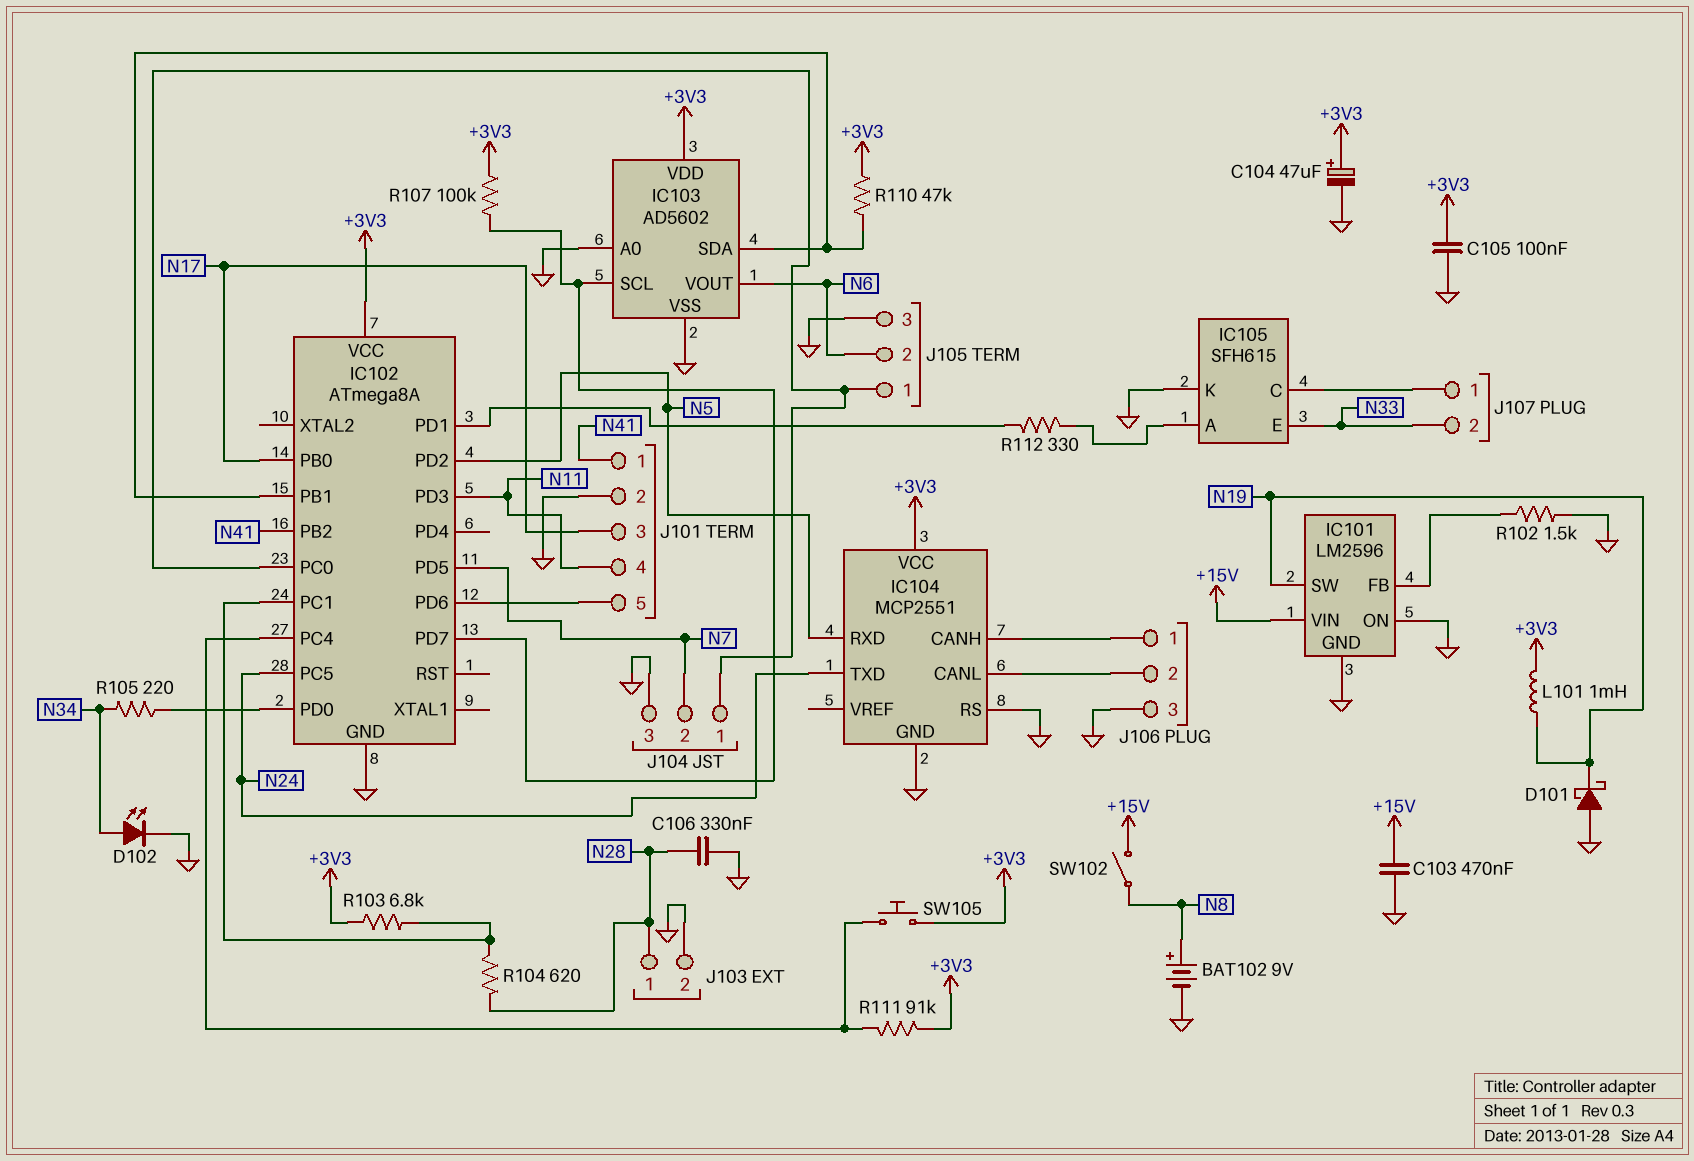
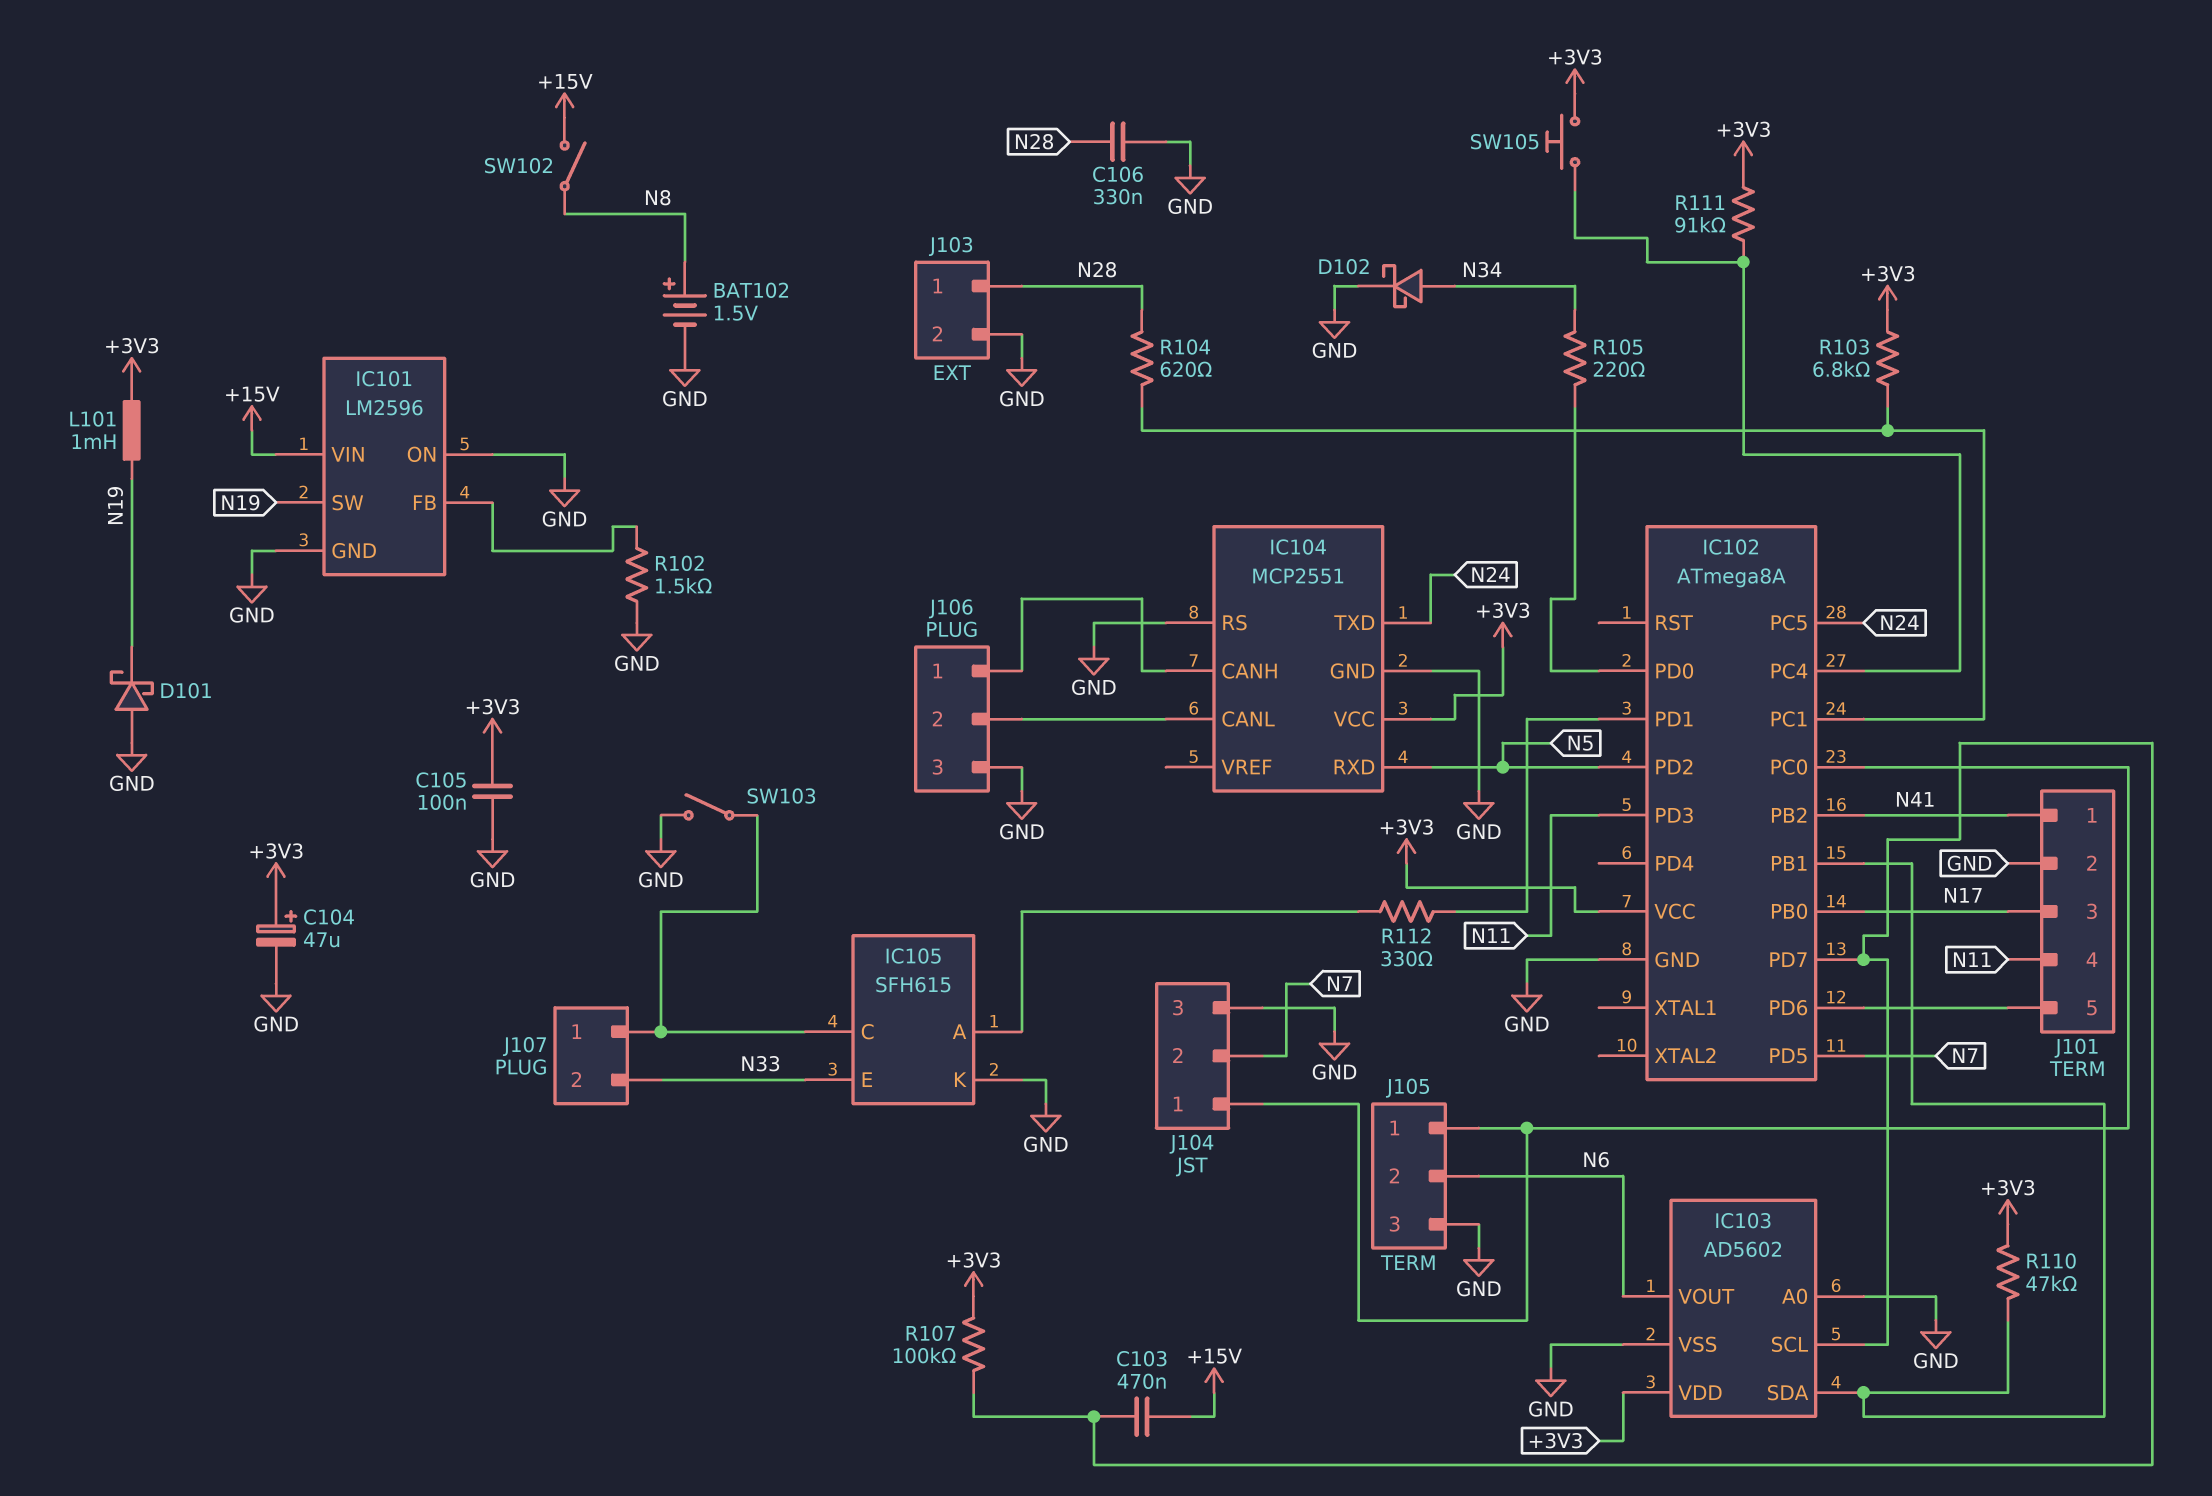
BAT102: 9V (plus N8, minus GND) -> 1.5V (plus N8, minus GND)
C103: 470nF (+15V, GND) -> 470nF (+15V, IC102/PD7)
D102: LED (A N34, K GND) -> schottky (A N34, K GND)
SW103: none -> switch (GND, IC105/C)

